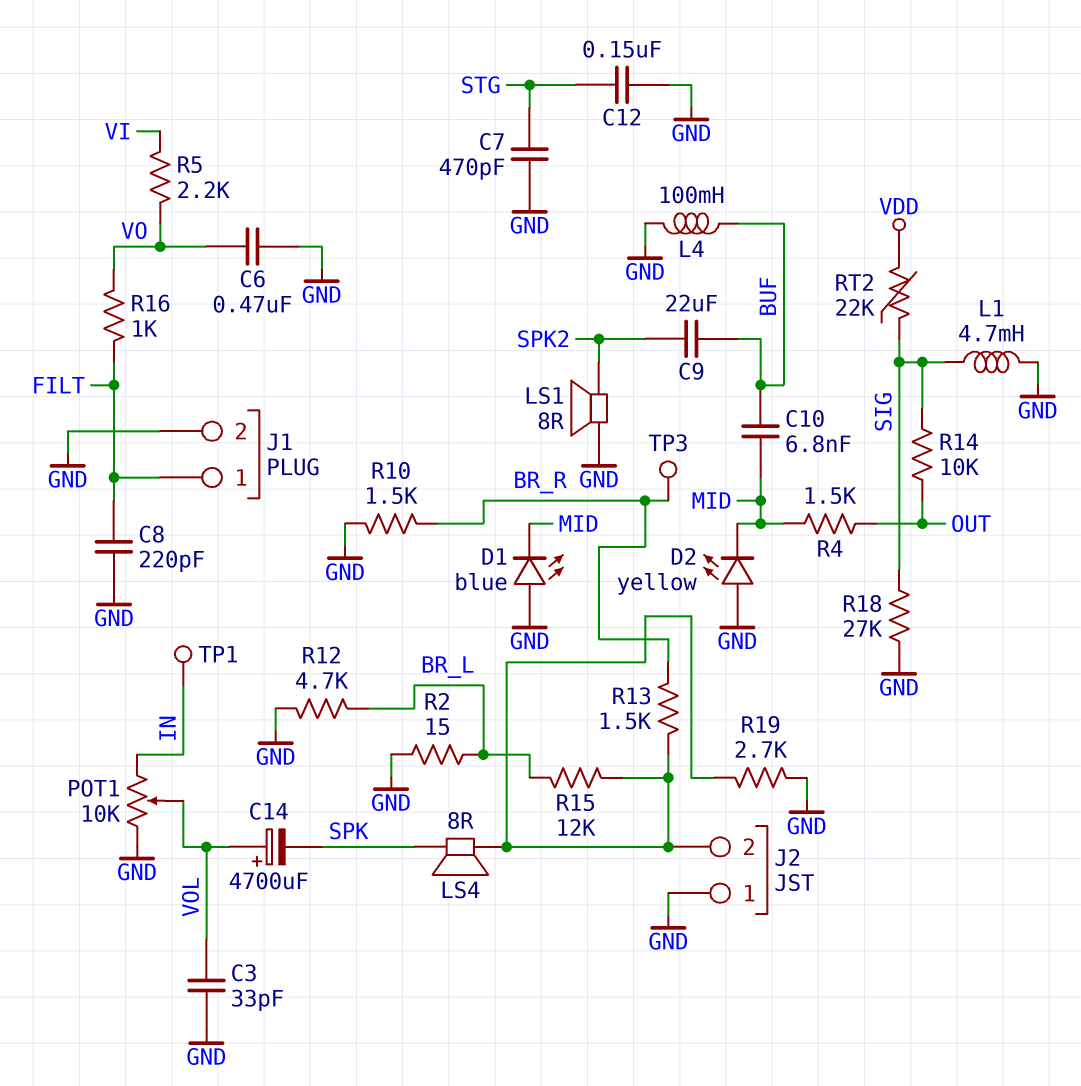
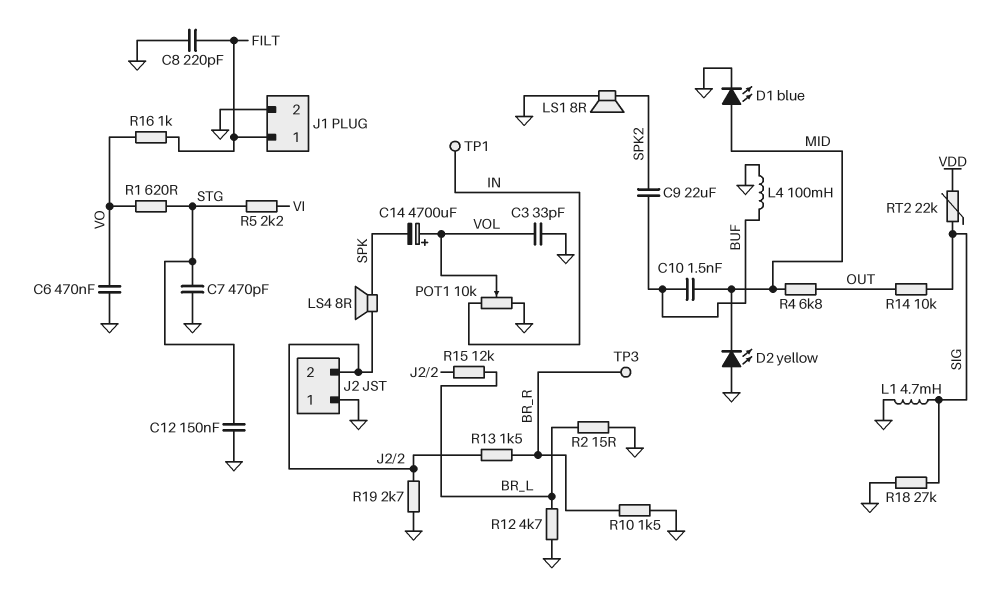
C10: 6.8nF (BUF, MID) -> 1.5nF (BUF, MID)
D1: LED blue (A GND, K MID) -> LED blue (A MID, K GND)
R1: none -> 620 (STG, VO)
R4: 1.5k (MID, OUT) -> 6.8k (MID, OUT)
R5: 2.2k (VI, VO) -> 2.2k (STG, VI)

